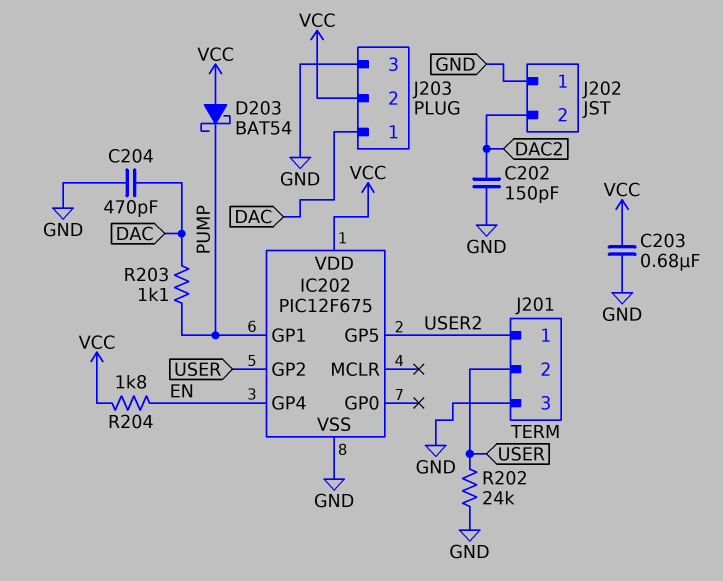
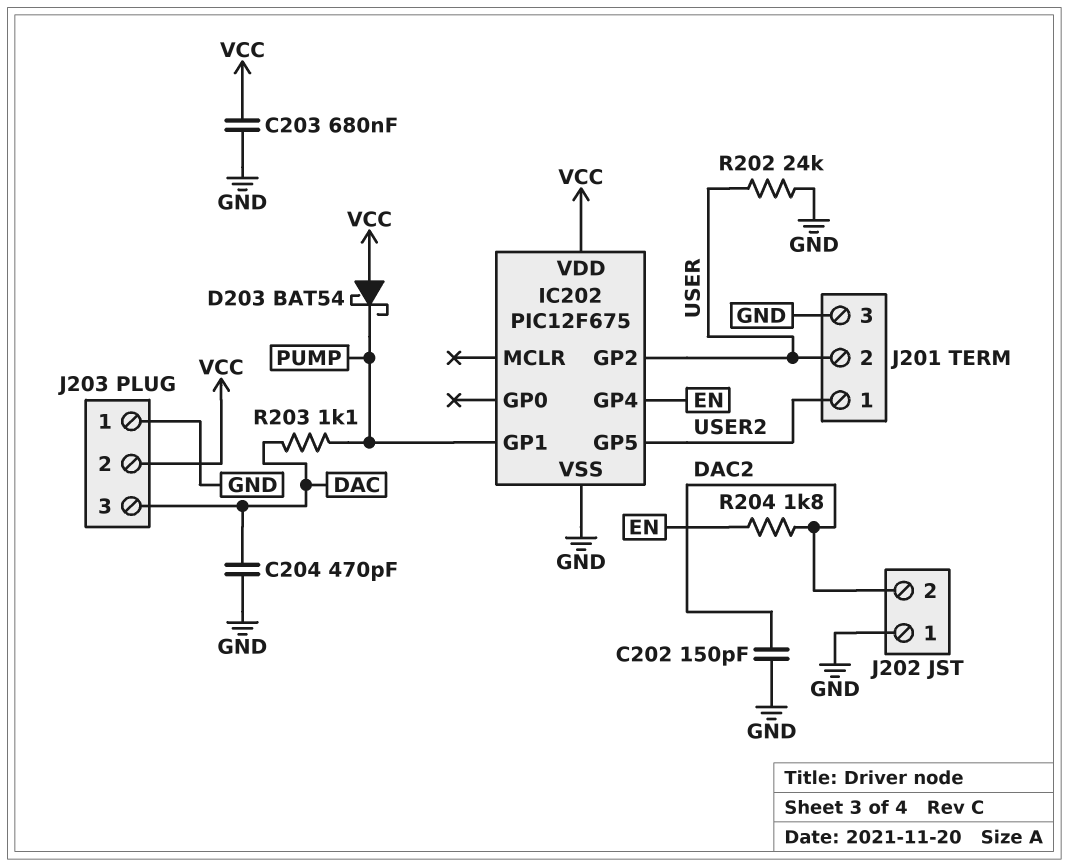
J203 pin 1: DAC -> GND
J203 pin 3: GND -> DAC
R204: 1.8k (EN, VCC) -> 1.8k (DAC2, EN)

